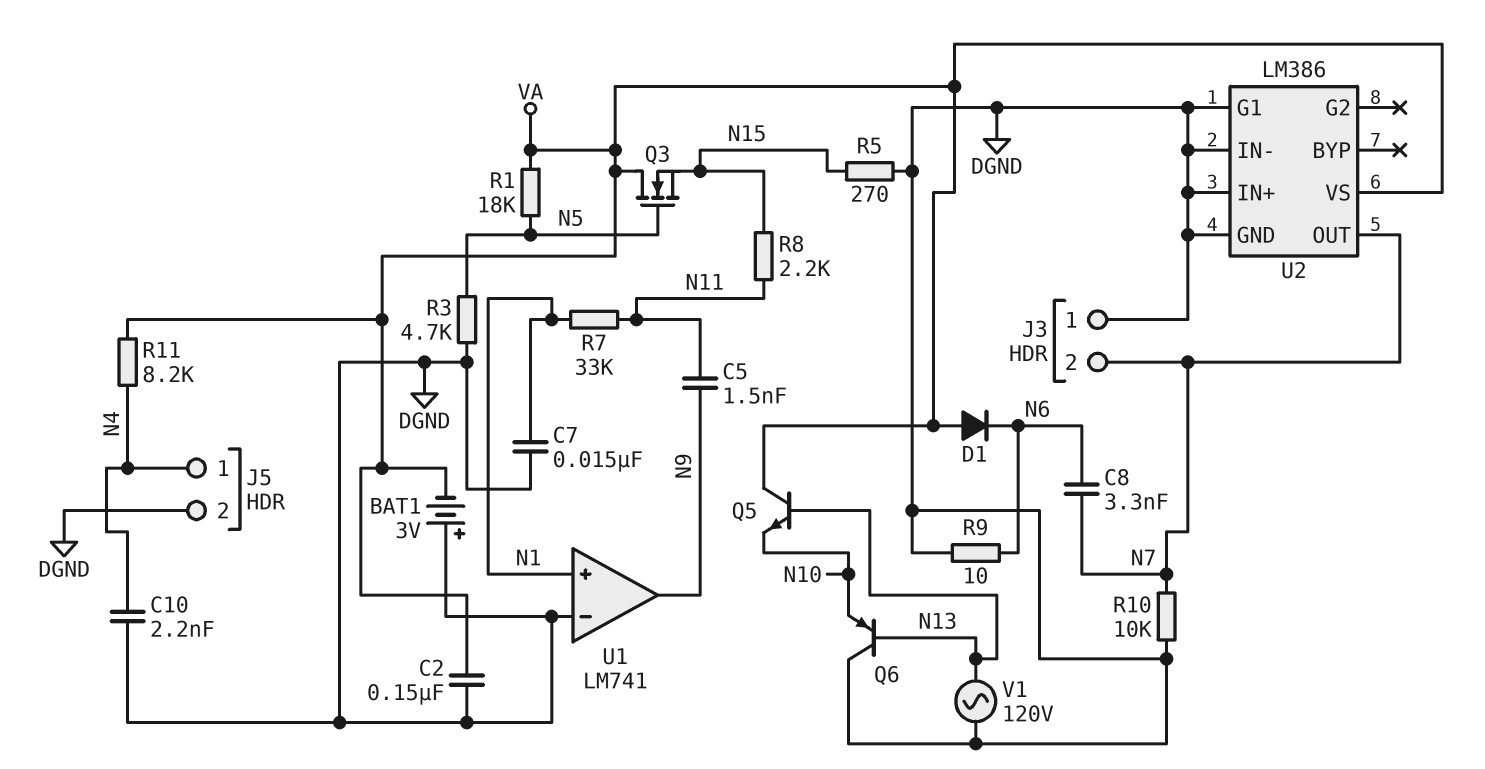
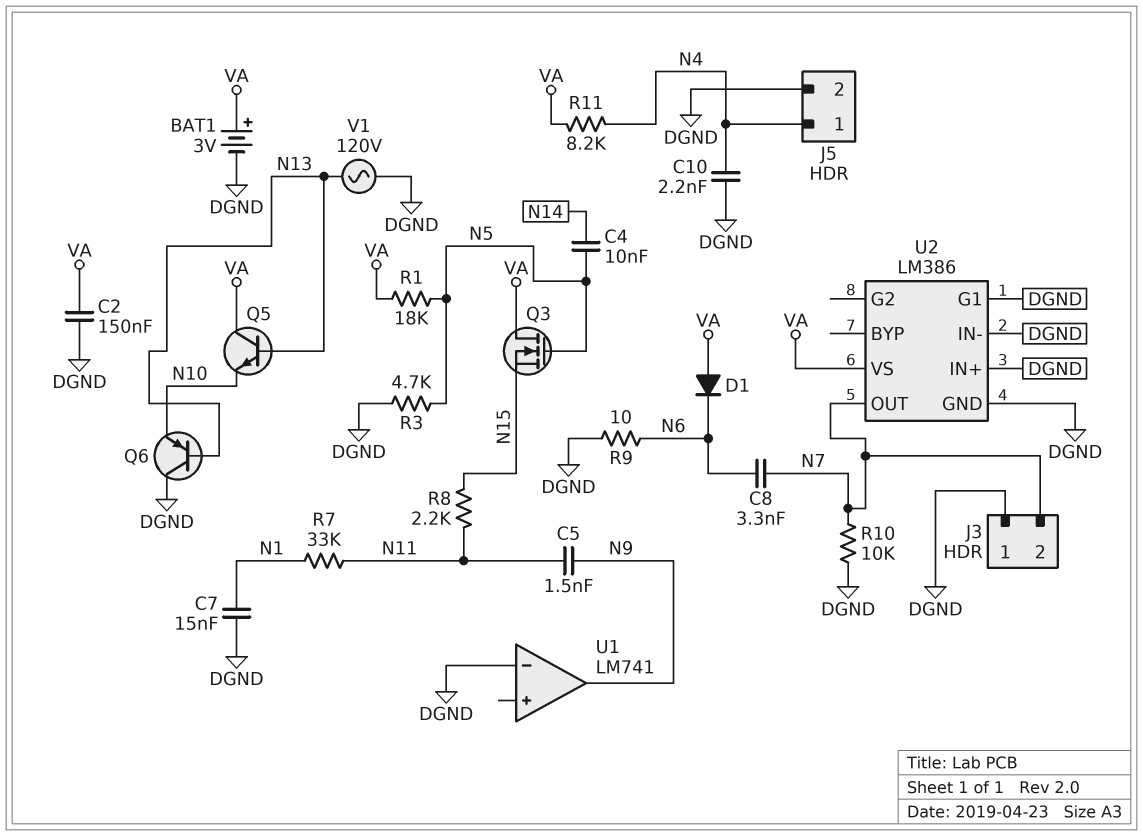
BAT1: 3V (plus DGND, minus VA) -> 3V (plus VA, minus DGND)
C4: none -> 10nF (N5, N14)
R5: 270 (DGND, N15) -> none
U1 pin in+: N1 -> none

